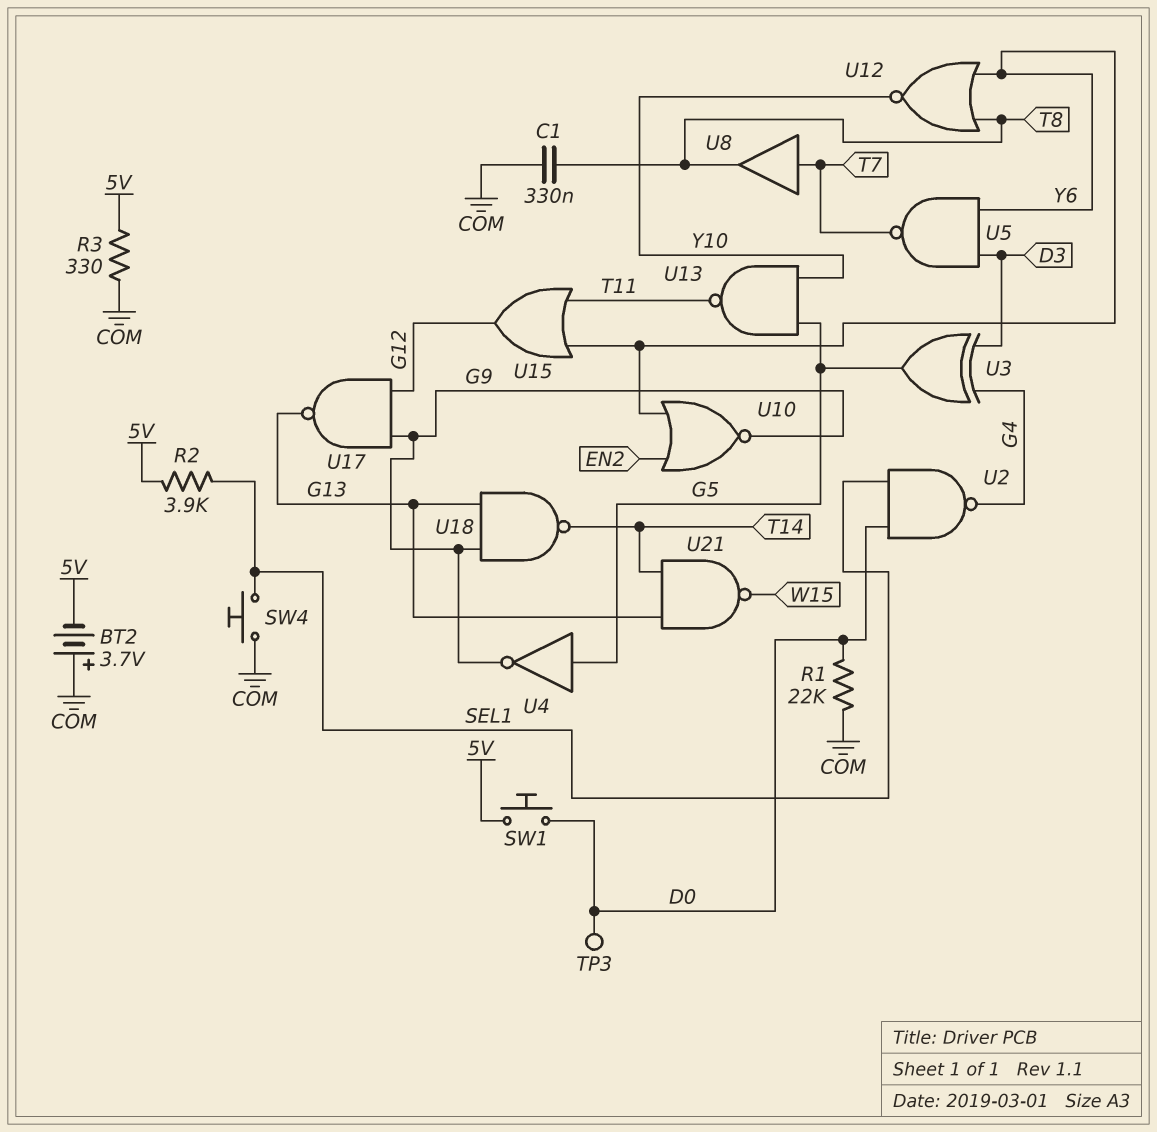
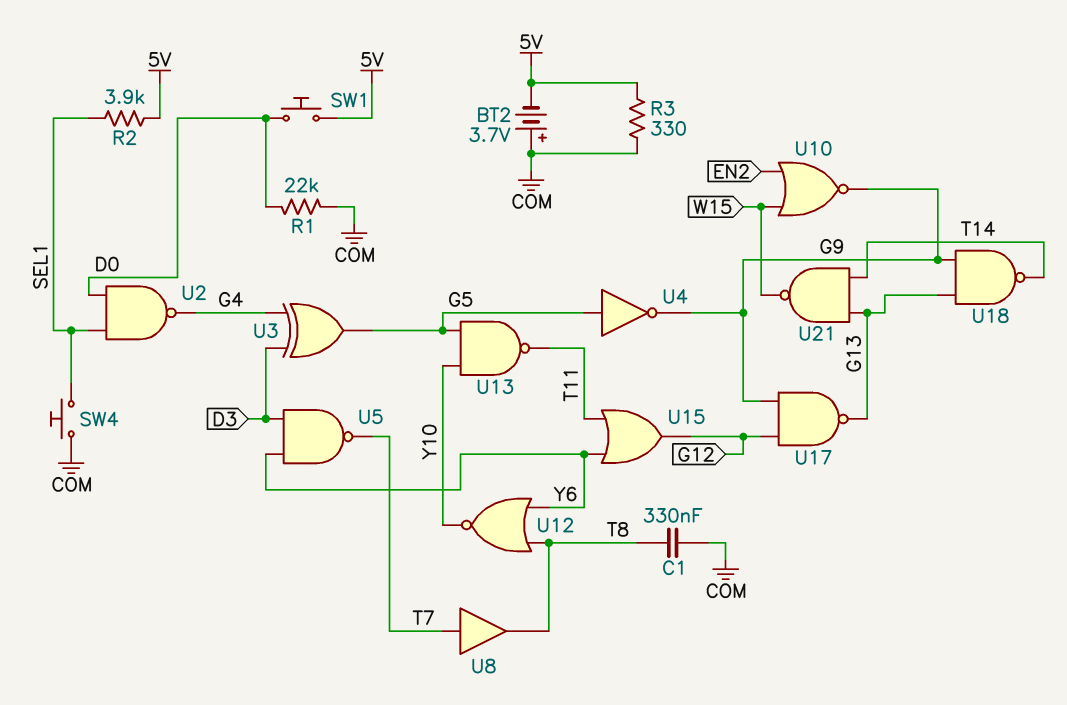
TP3: test point (D0) -> none
U10: NOR (in EN2, in Y6, out G9) -> NOR (in EN2, in W15, out G9)

